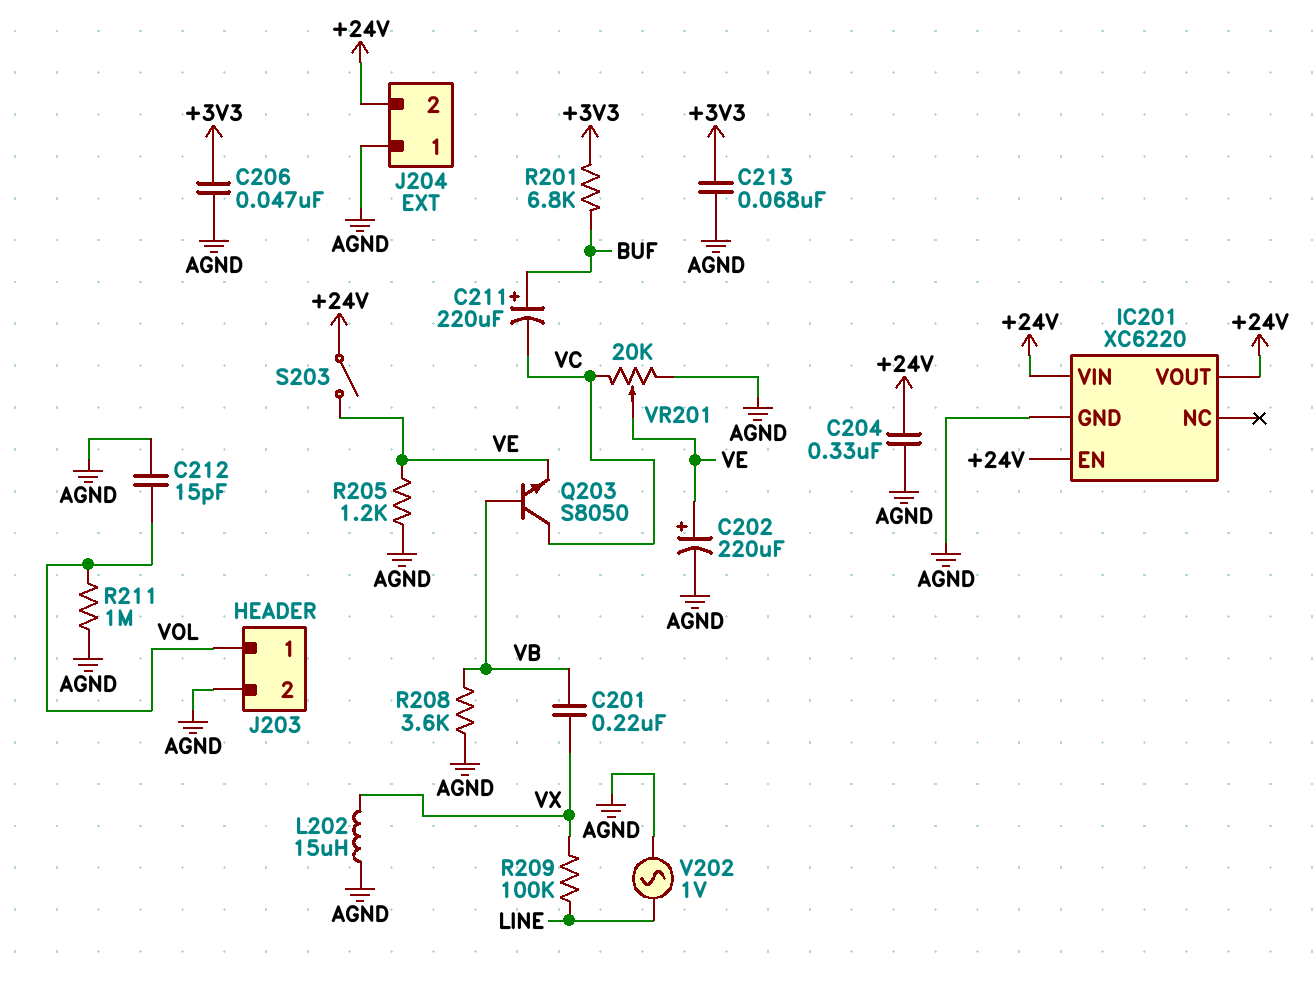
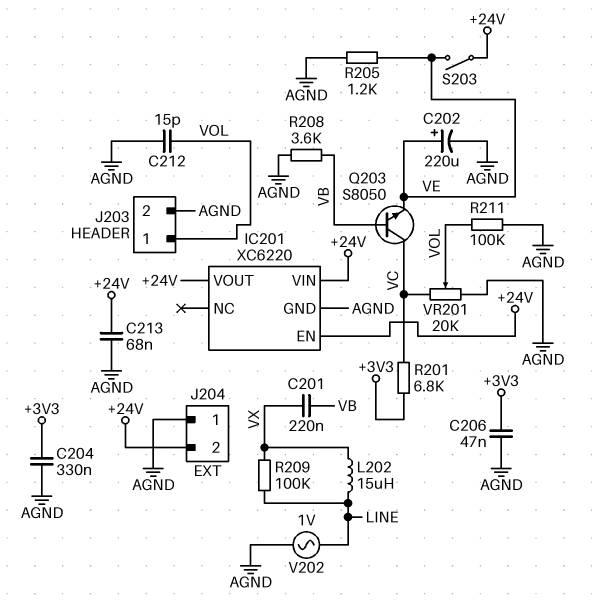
C204: 330nF (+24V, AGND) -> 330nF (+3V3, AGND)
C211: 220uF (plus BUF, minus VC) -> none
C213: 68nF (+3V3, AGND) -> 68nF (+24V, AGND)
L202: 15uH (AGND, VX) -> 15uH (LINE, VX)
R201: 6.8k (+3V3, BUF) -> 6.8k (+3V3, VC)
R211: 1M (AGND, VOL) -> 100k (AGND, VOL)
VR201: 20k (AGND, VC, wiper VE) -> 20k (AGND, VC, wiper VOL)

